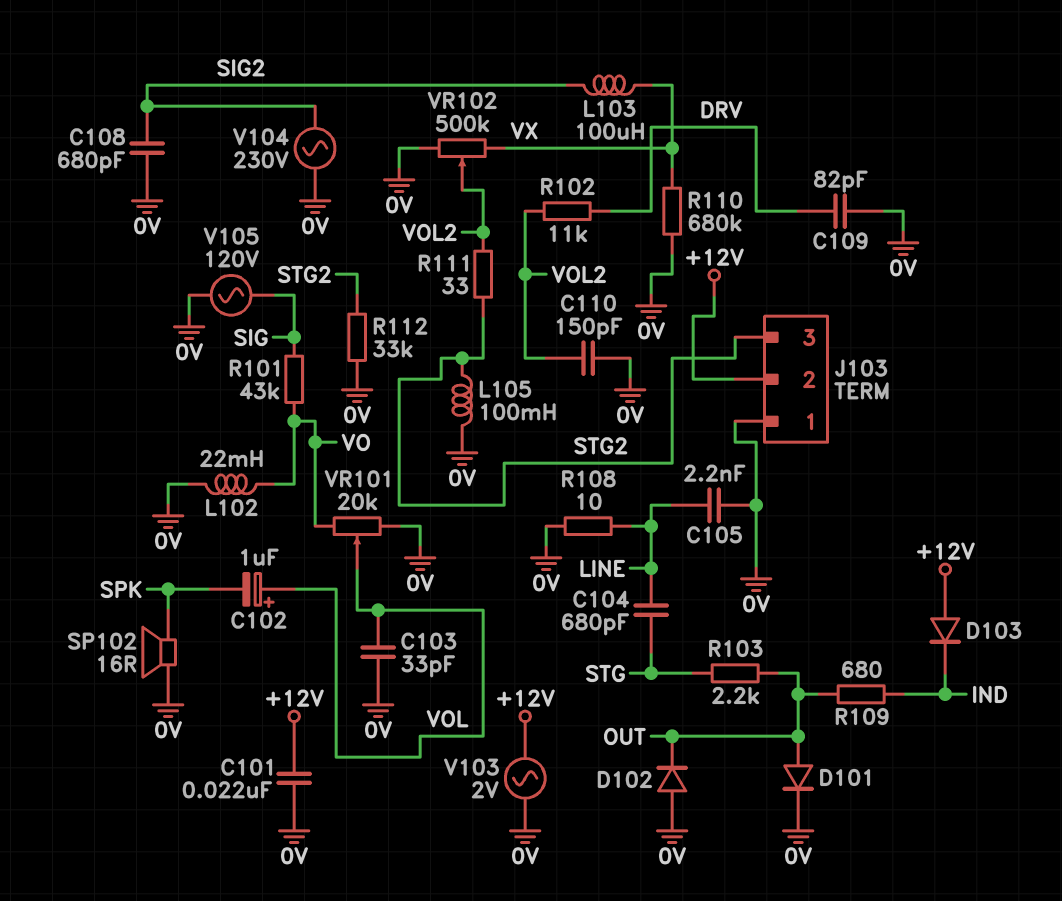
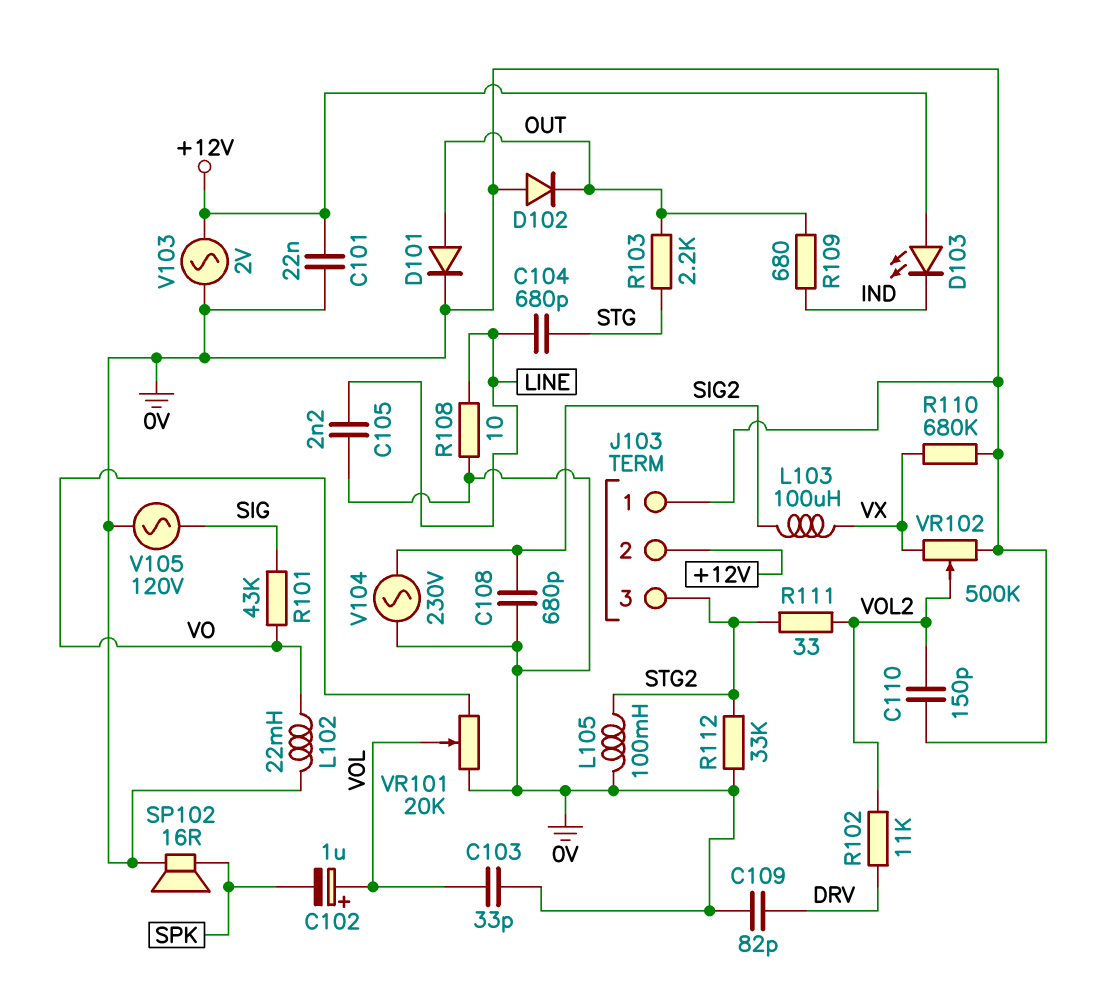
D103: diode (A +12V, K IND) -> LED (A +12V, K IND)

